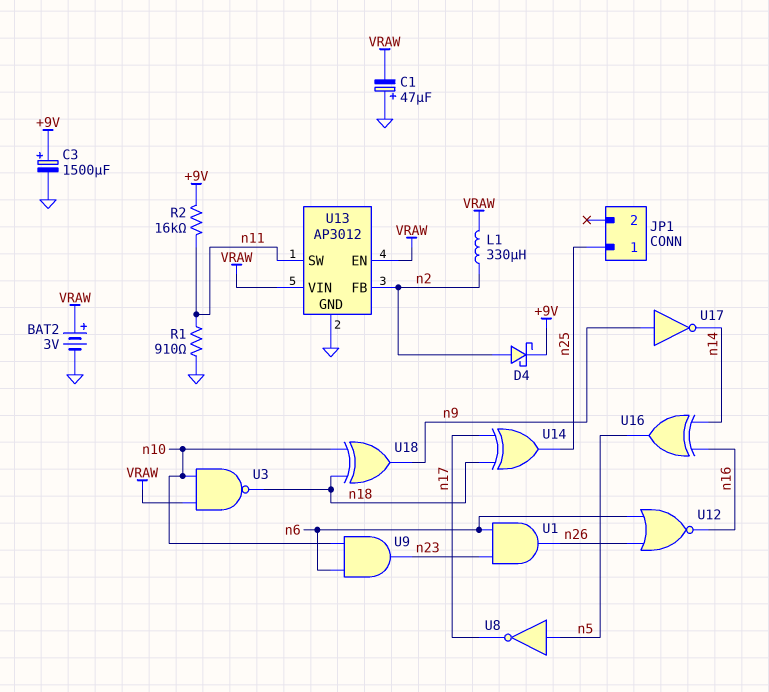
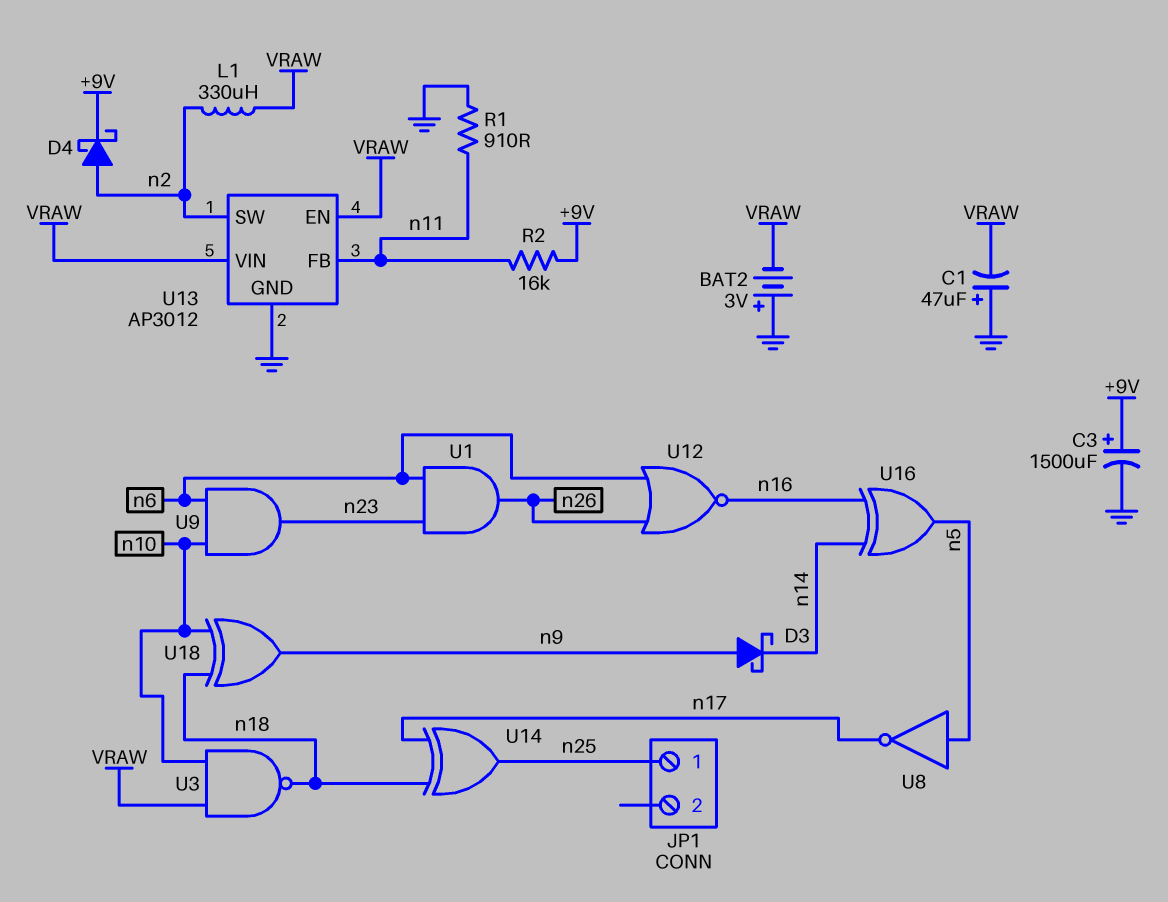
BAT2: 3V (plus VRAW, minus GND) -> 3V (plus GND, minus VRAW)
D3: none -> schottky (A n9, K n14)
U13 pin FB: n2 -> n11
U13 pin SW: n11 -> n2
U17: NOT (in n9, out n14) -> none

